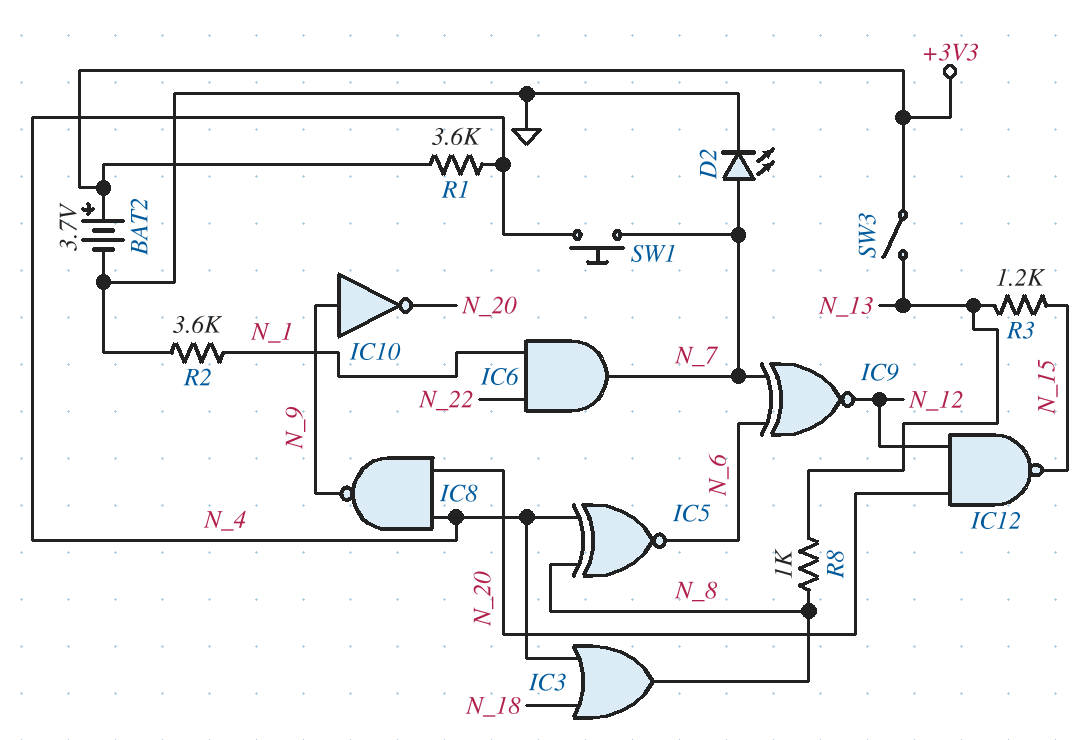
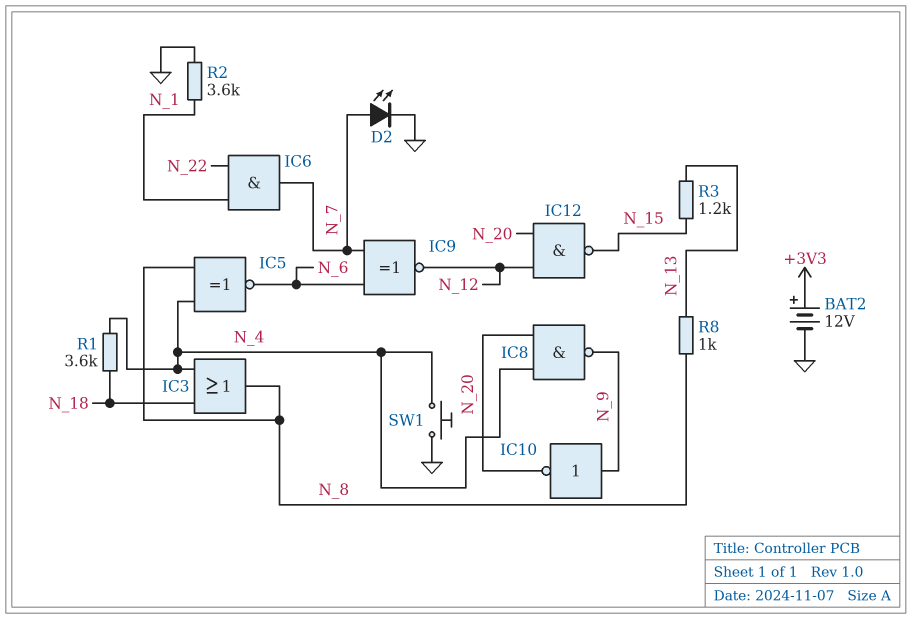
BAT2: 3.7V (plus +3V3, minus GND) -> 12V (plus +3V3, minus GND)
R1: 3.6k (+3V3, N_4) -> 3.6k (N_4, N_18)
SW1: button (N_4, N_7) -> button (GND, N_4)
SW3: switch (+3V3, N_13) -> none

